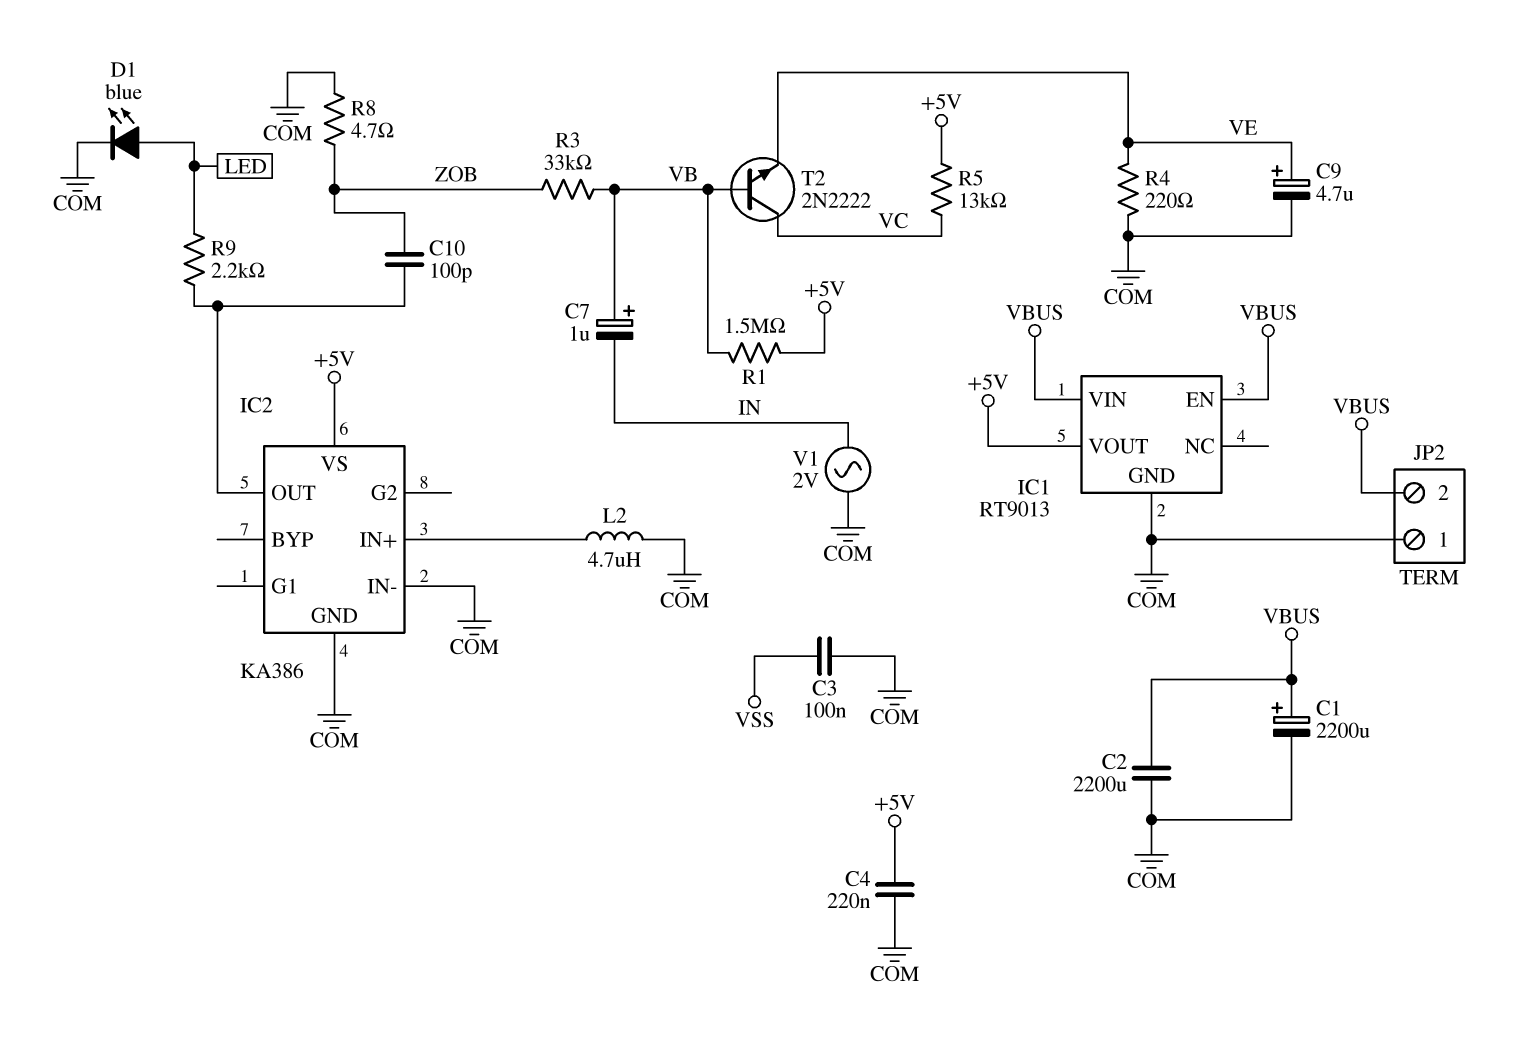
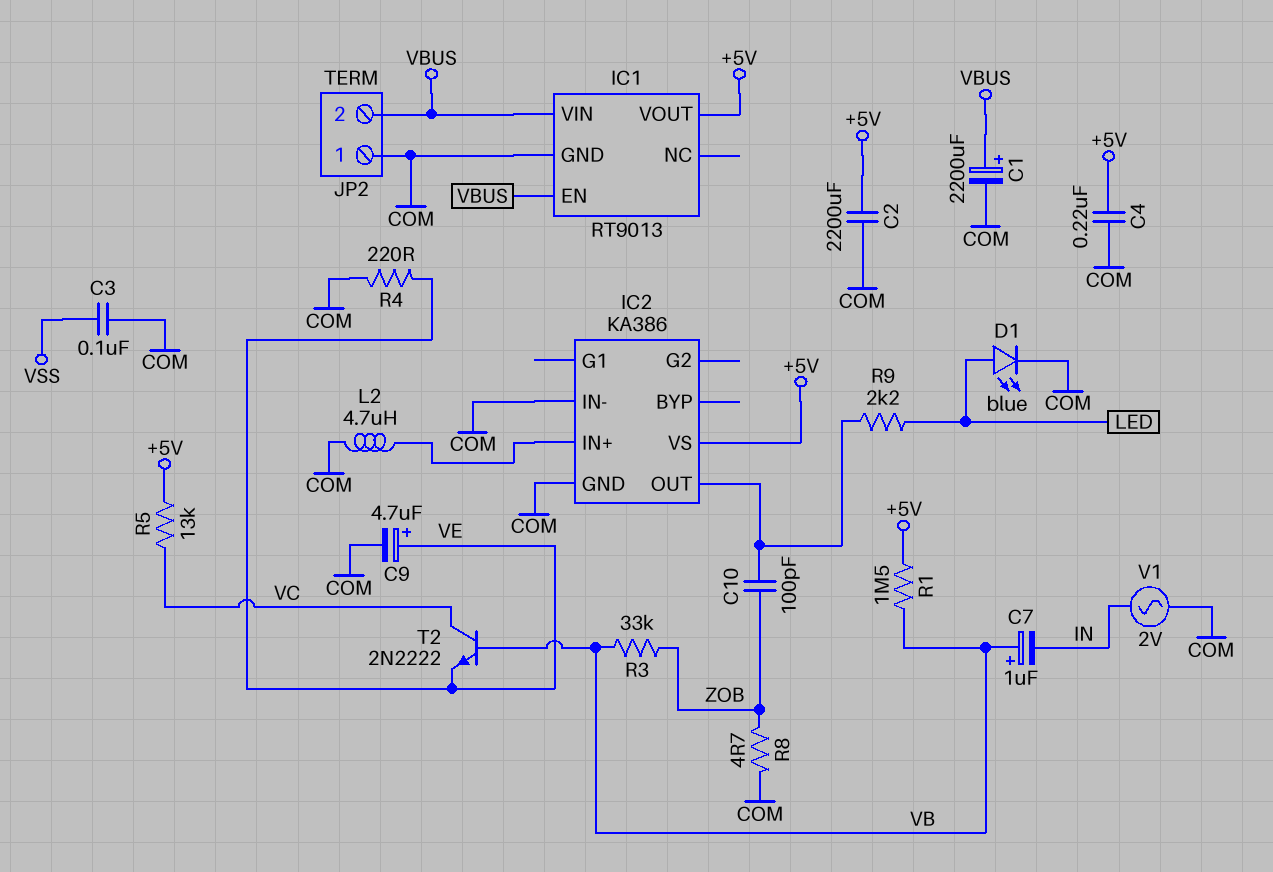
C2: 2200uF (COM, VBUS) -> 2200uF (+5V, COM)

